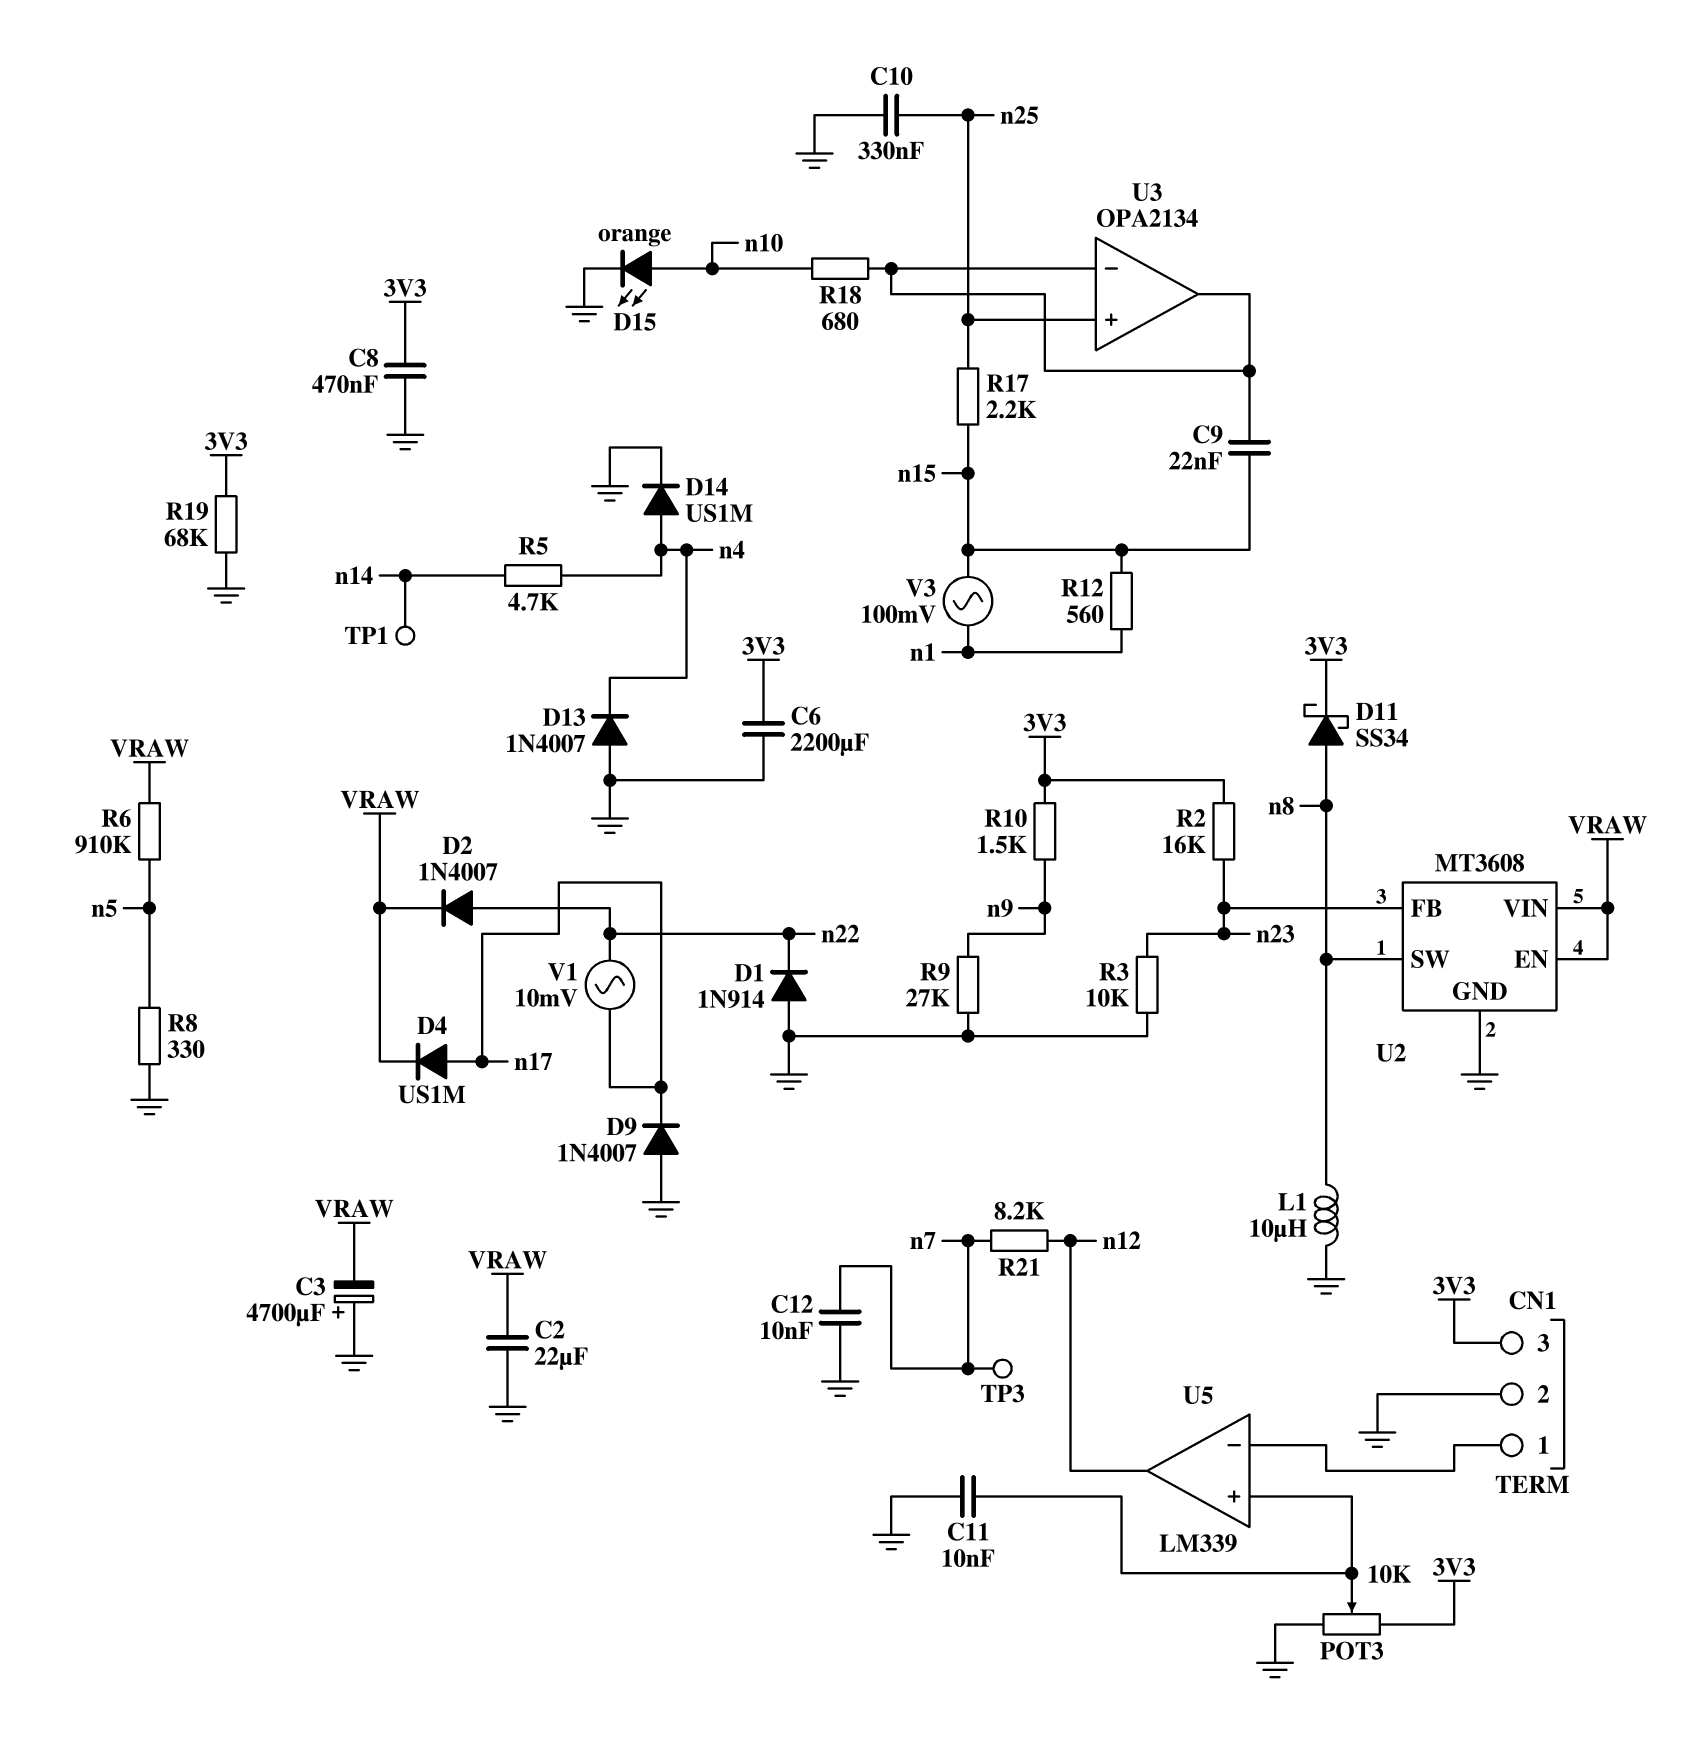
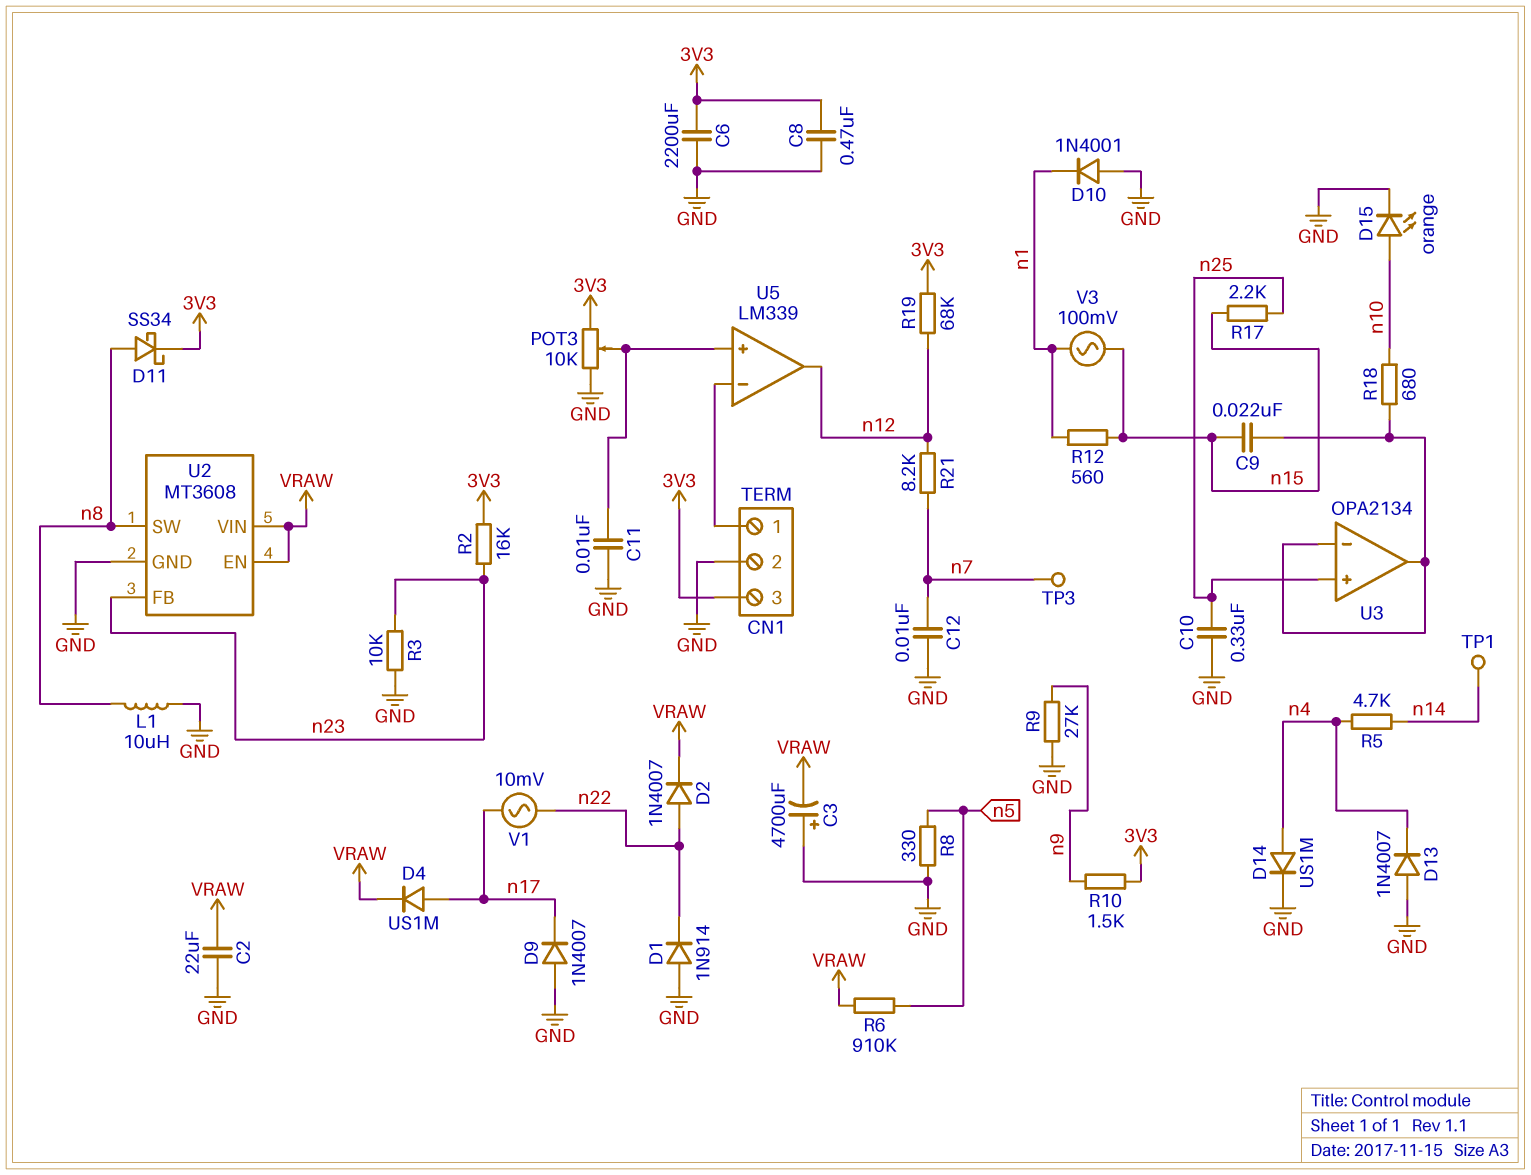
D10: none -> diode 1N4001 (A GND, K n1)
R19: 68k (3V3, GND) -> 68k (3V3, n12)

